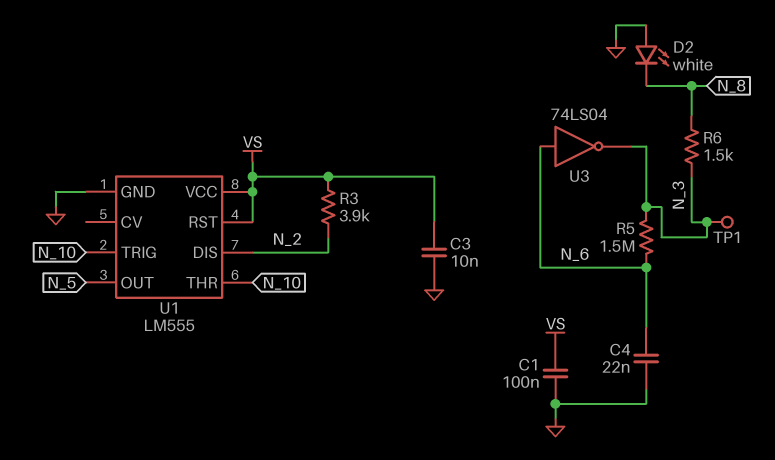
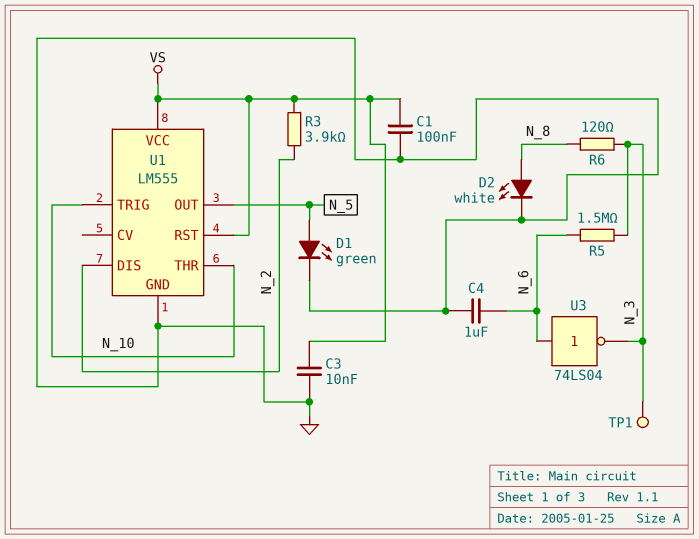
C4: 22nF (GND, N_6) -> 1uF (GND, N_6)
D1: none -> LED green (A N_5, K GND)
D2: LED white (A GND, K N_8) -> LED white (A N_8, K GND)
R6: 1.5k (N_3, N_8) -> 120 (N_3, N_8)

